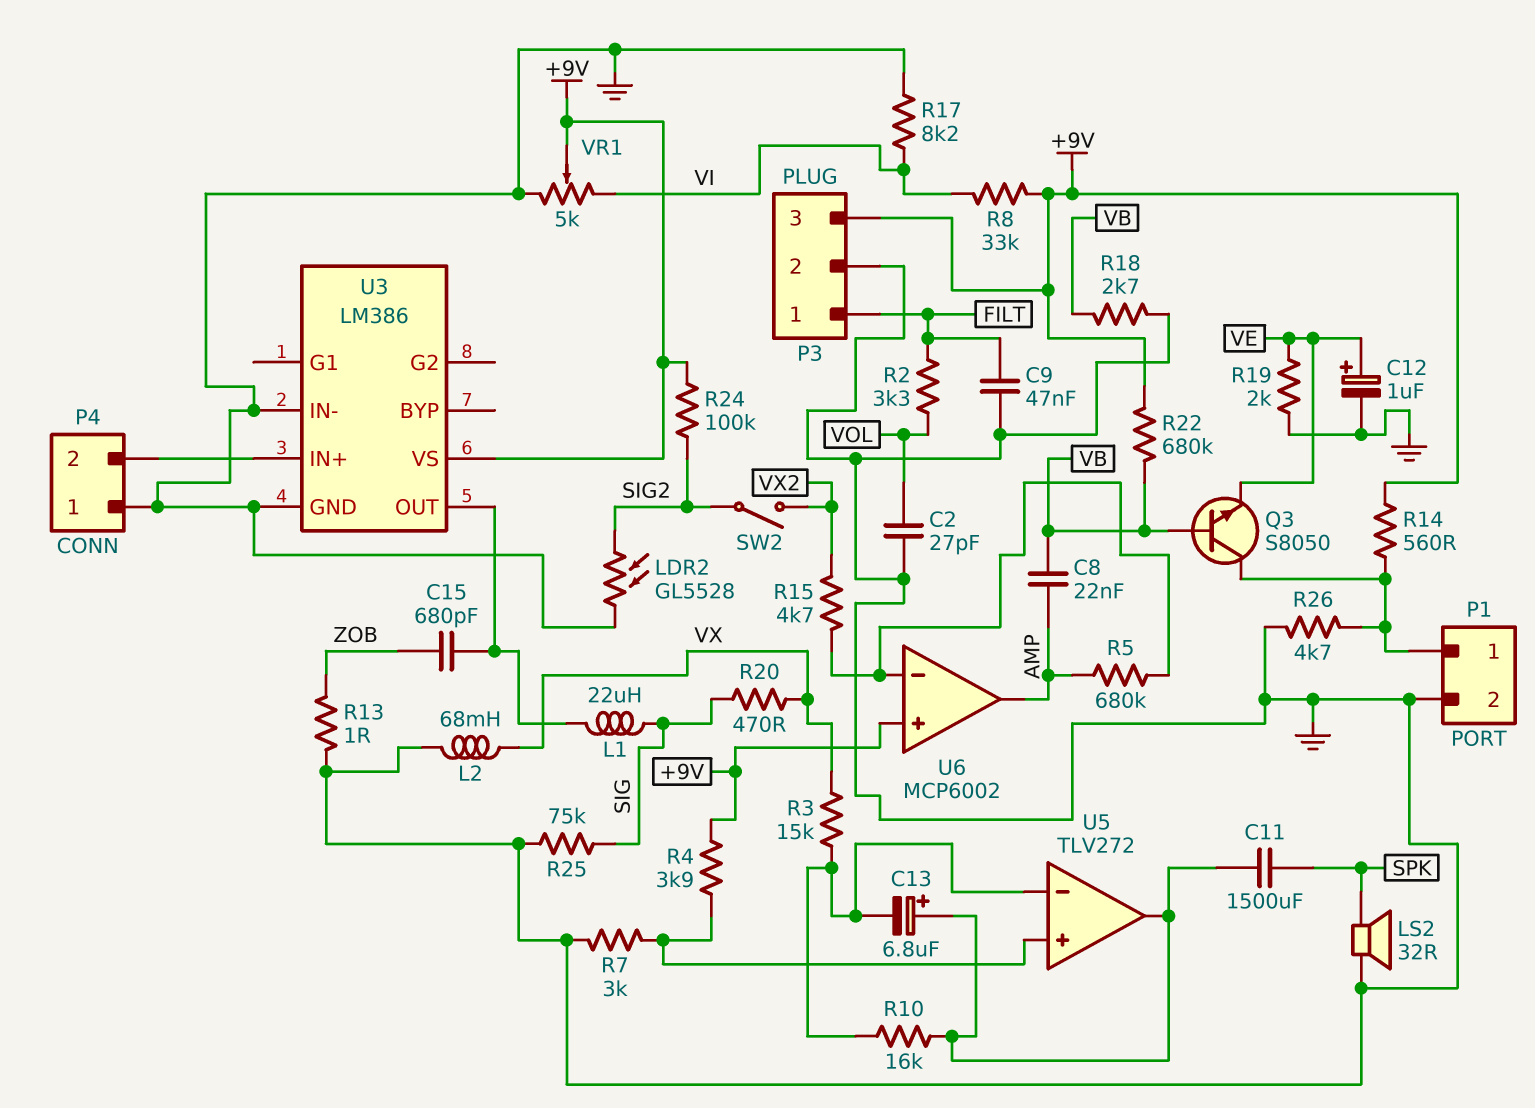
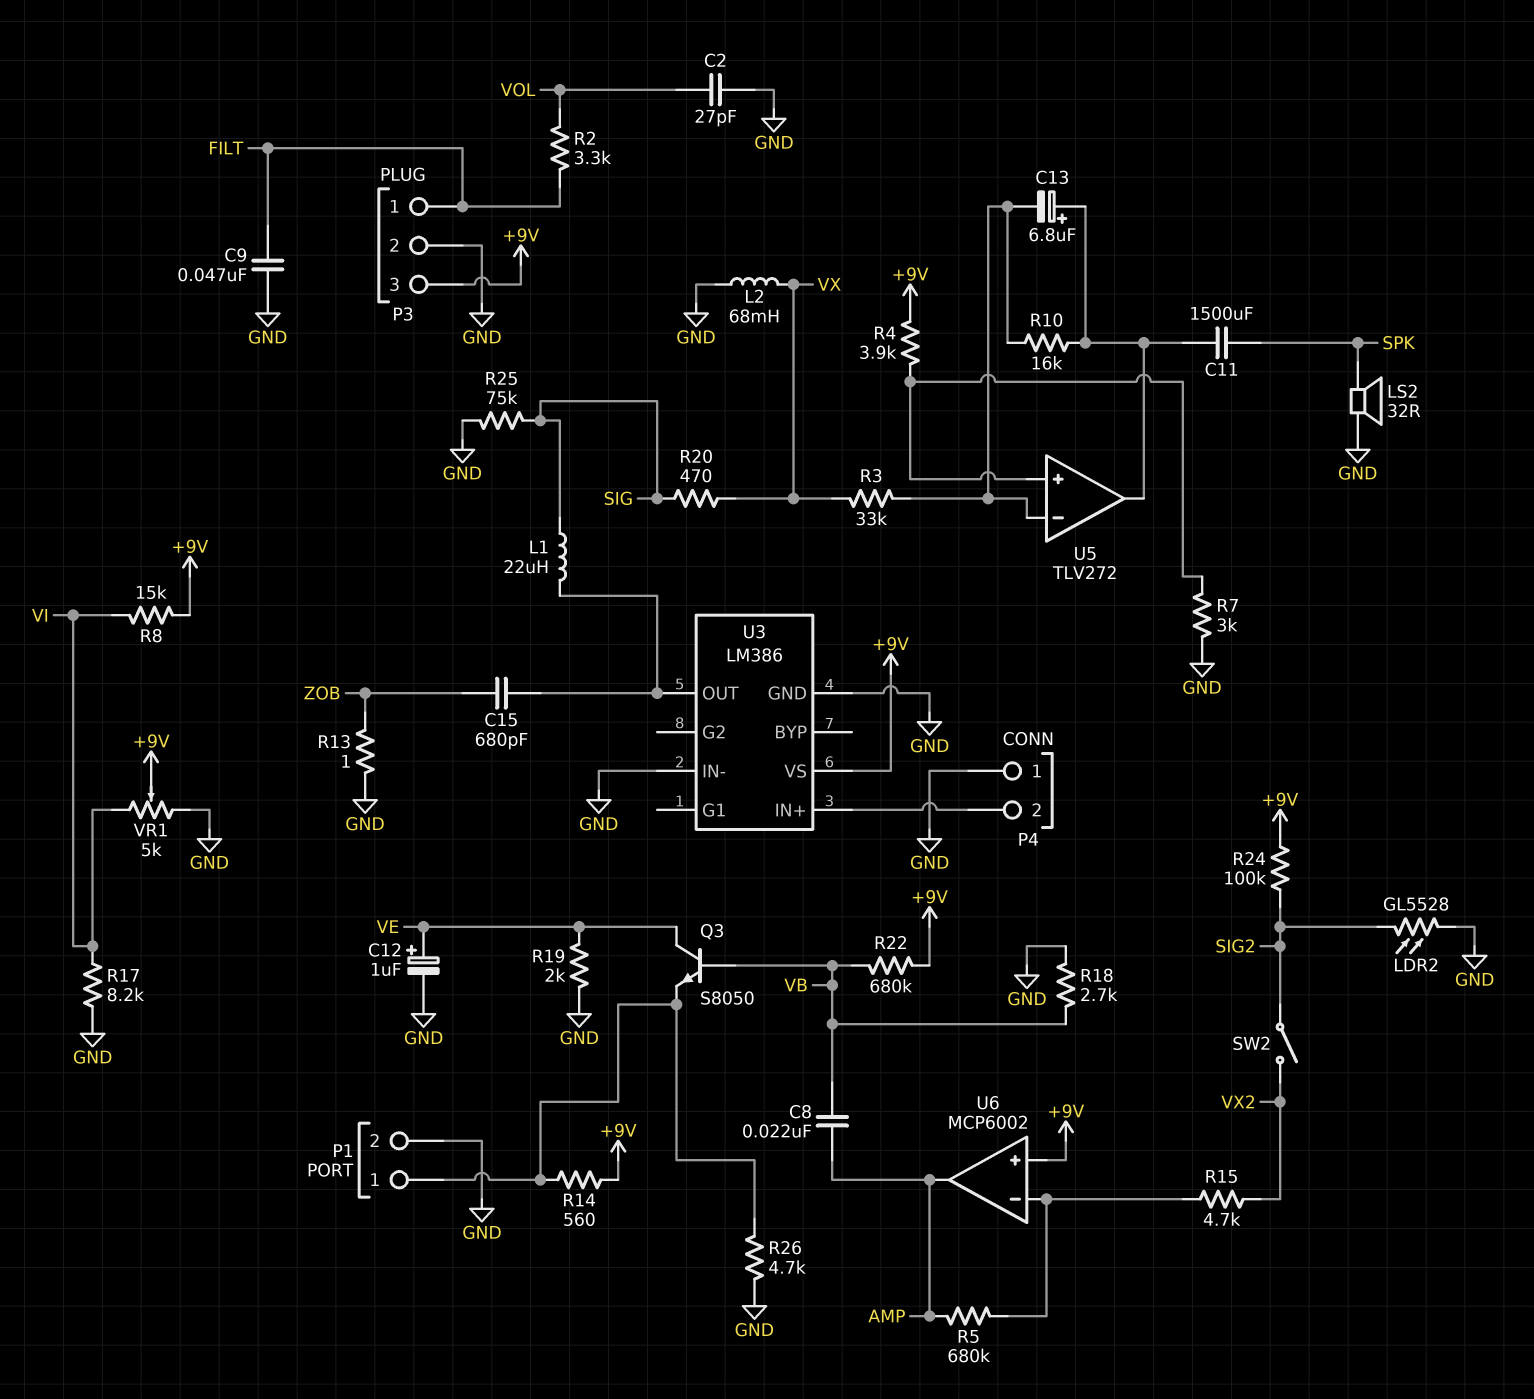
Q3: NPN S8050 (B VB, C P1/1, E VE) -> NPN S8050 (B VB, C VE, E P1/1)
R3: 15k (U5/in-, VX) -> 33k (U5/in-, VX)
R8: 33k (+9V, VI) -> 15k (+9V, VI)

